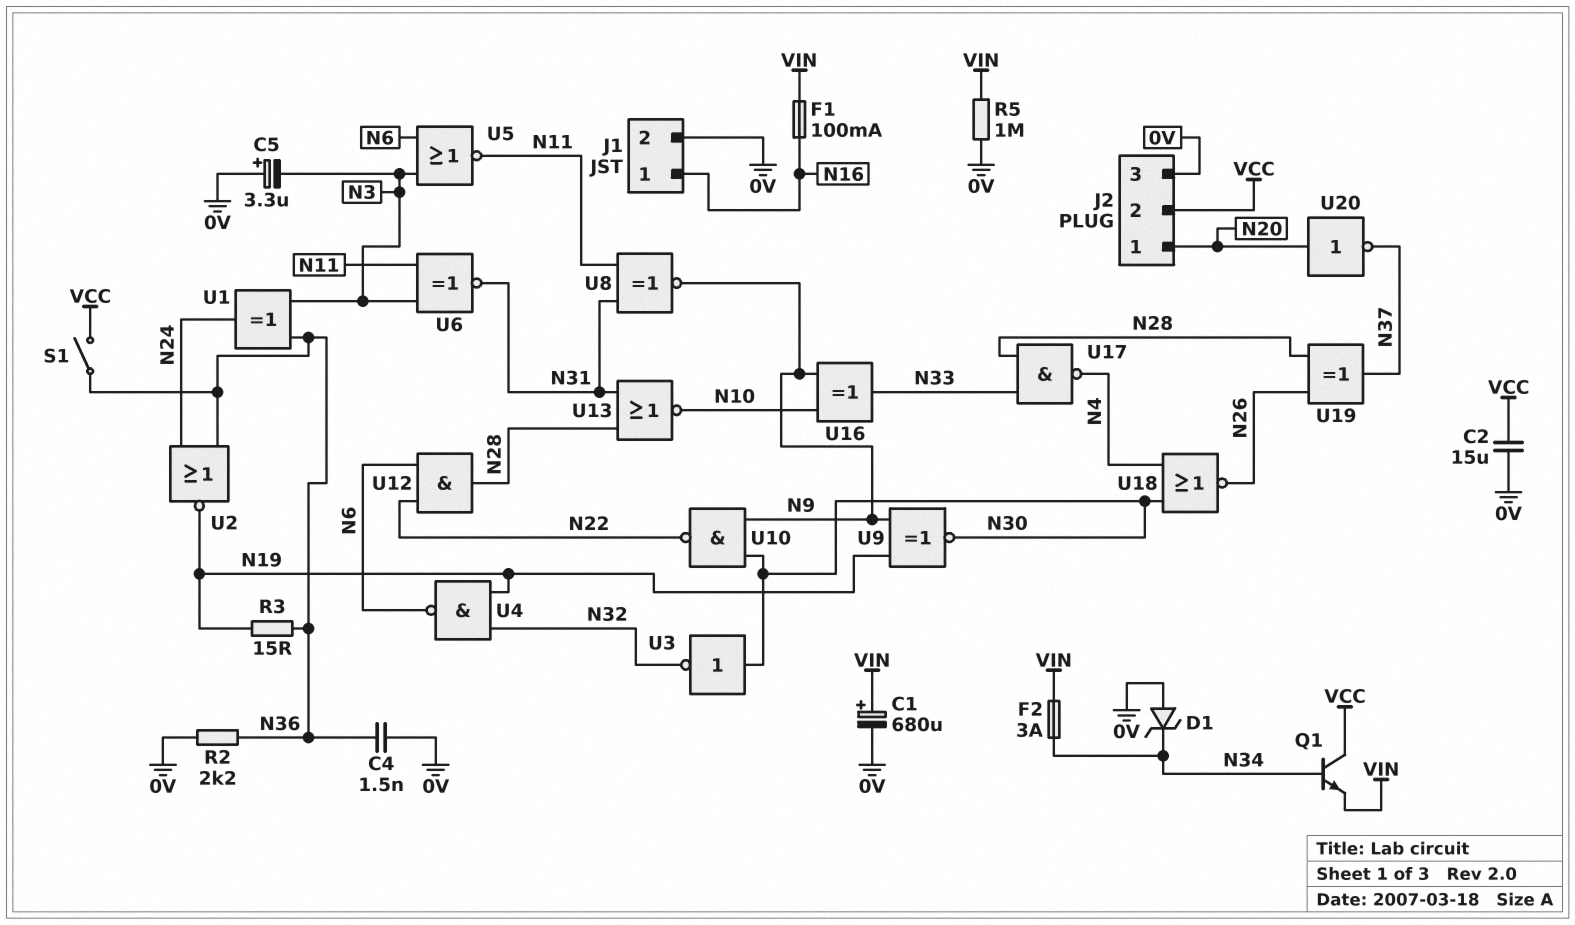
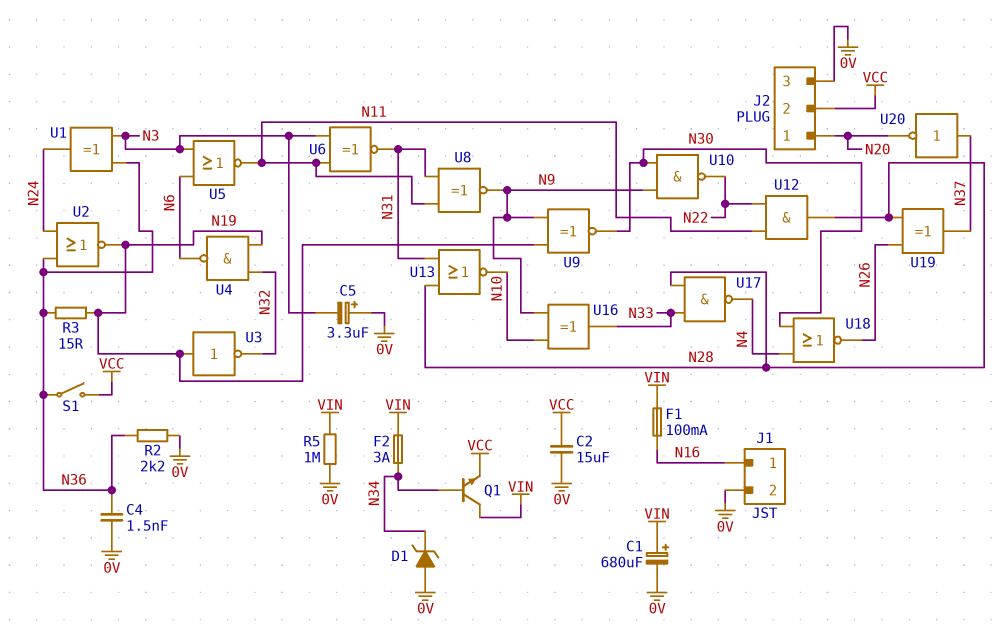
Q1: NPN (B N34, C VCC, E VIN) -> NPN (B N34, C VIN, E VCC)
U3: NOT (in N30, out N32) -> NOT (in N19, out N32)
U12: AND (in N6, in N22, out N28) -> AND (in N11, in N22, out N28)
U20: NOT (in N20, out N37) -> NOT (in N37, out N20)

